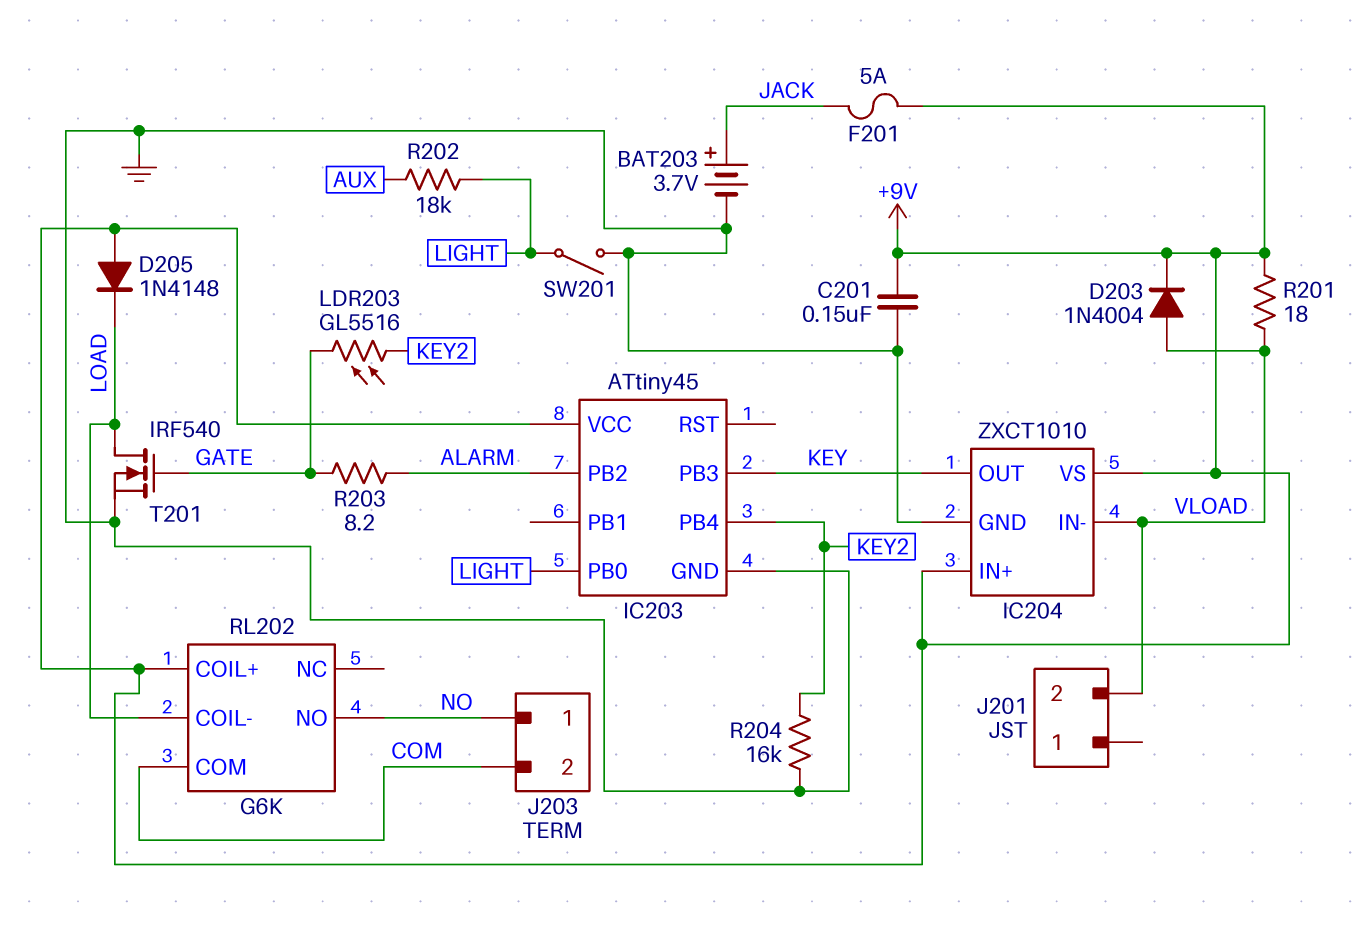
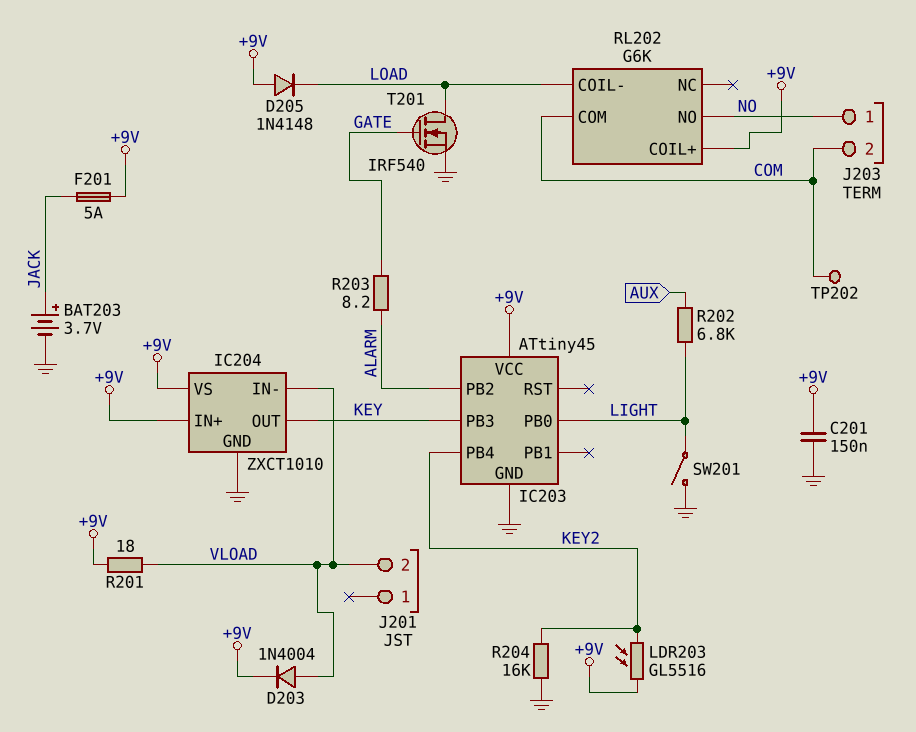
LDR203: GL5516 (GATE, KEY2) -> GL5516 (+9V, KEY2)
R202: 18k (AUX, LIGHT) -> 6.8k (AUX, LIGHT)
TP202: none -> test point (COM)

